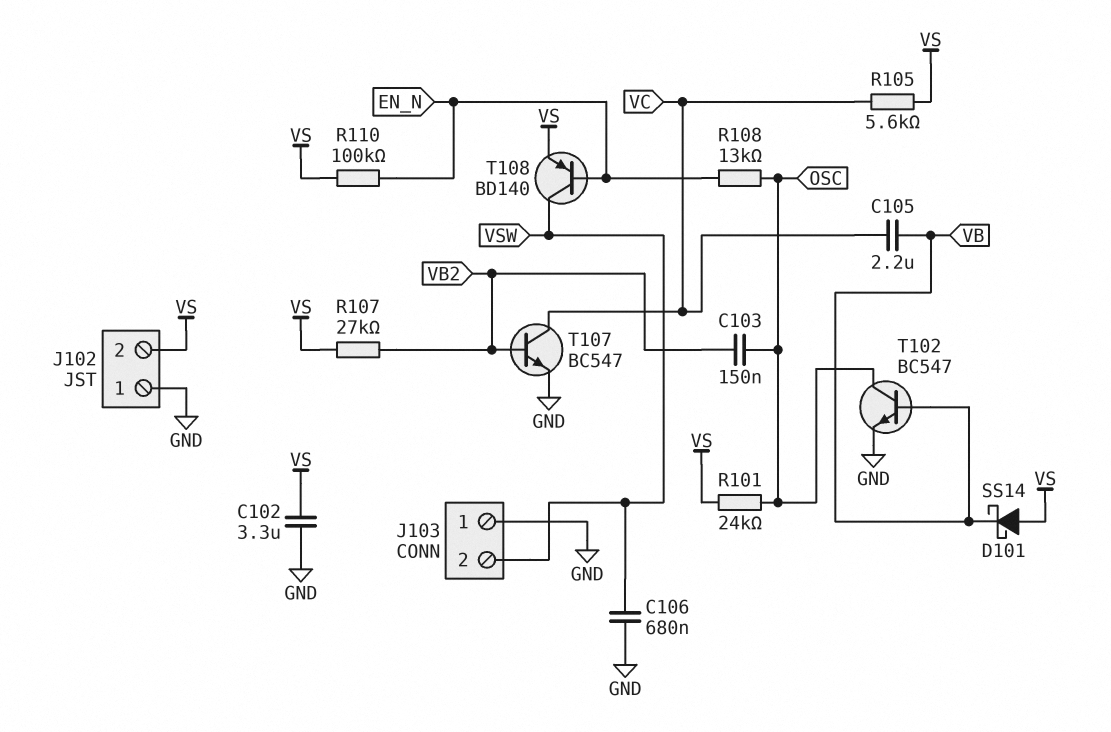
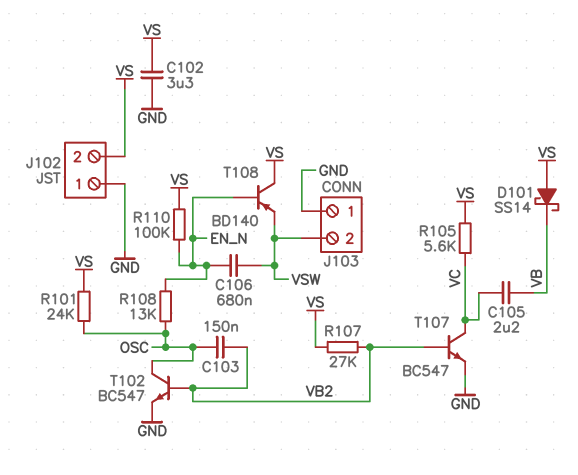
C106: 680nF (GND, VSW) -> 680nF (EN_N, VSW)
T102: NPN BC547 (B VB, C OSC, E GND) -> NPN BC547 (B VB2, C OSC, E GND)
T108: PNP BD140 (B EN_N, C VSW, E VS) -> PNP BD140 (B EN_N, C VS, E VSW)

